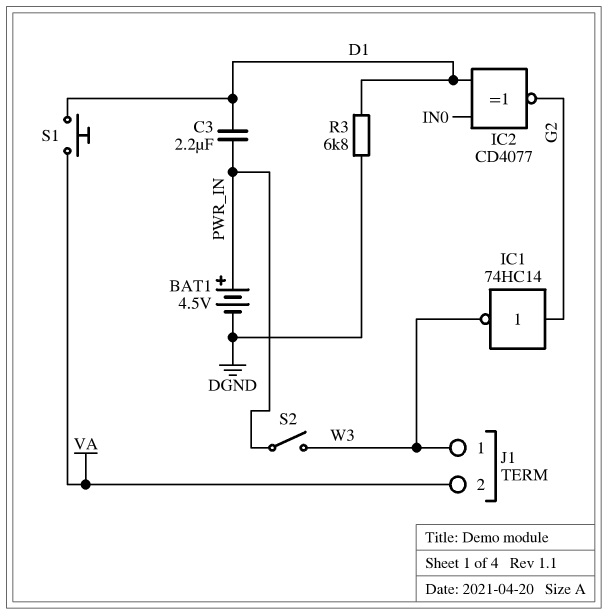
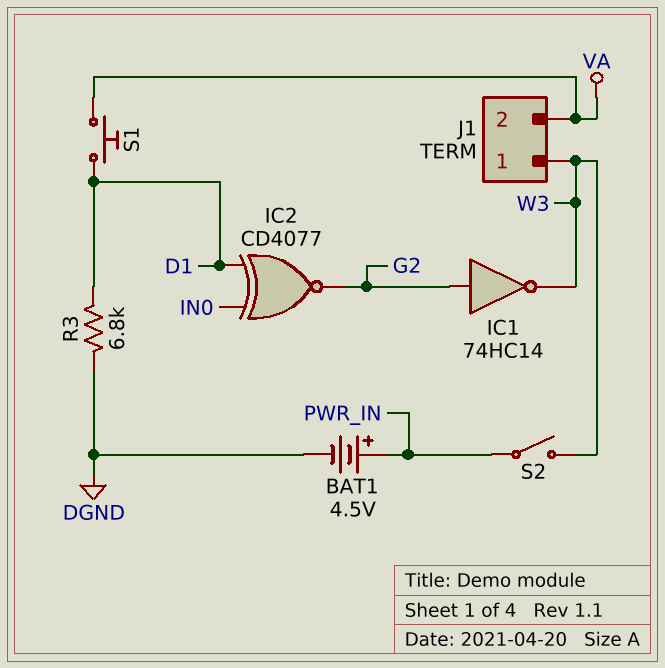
C3: 2.2uF (D1, PWR_IN) -> none

